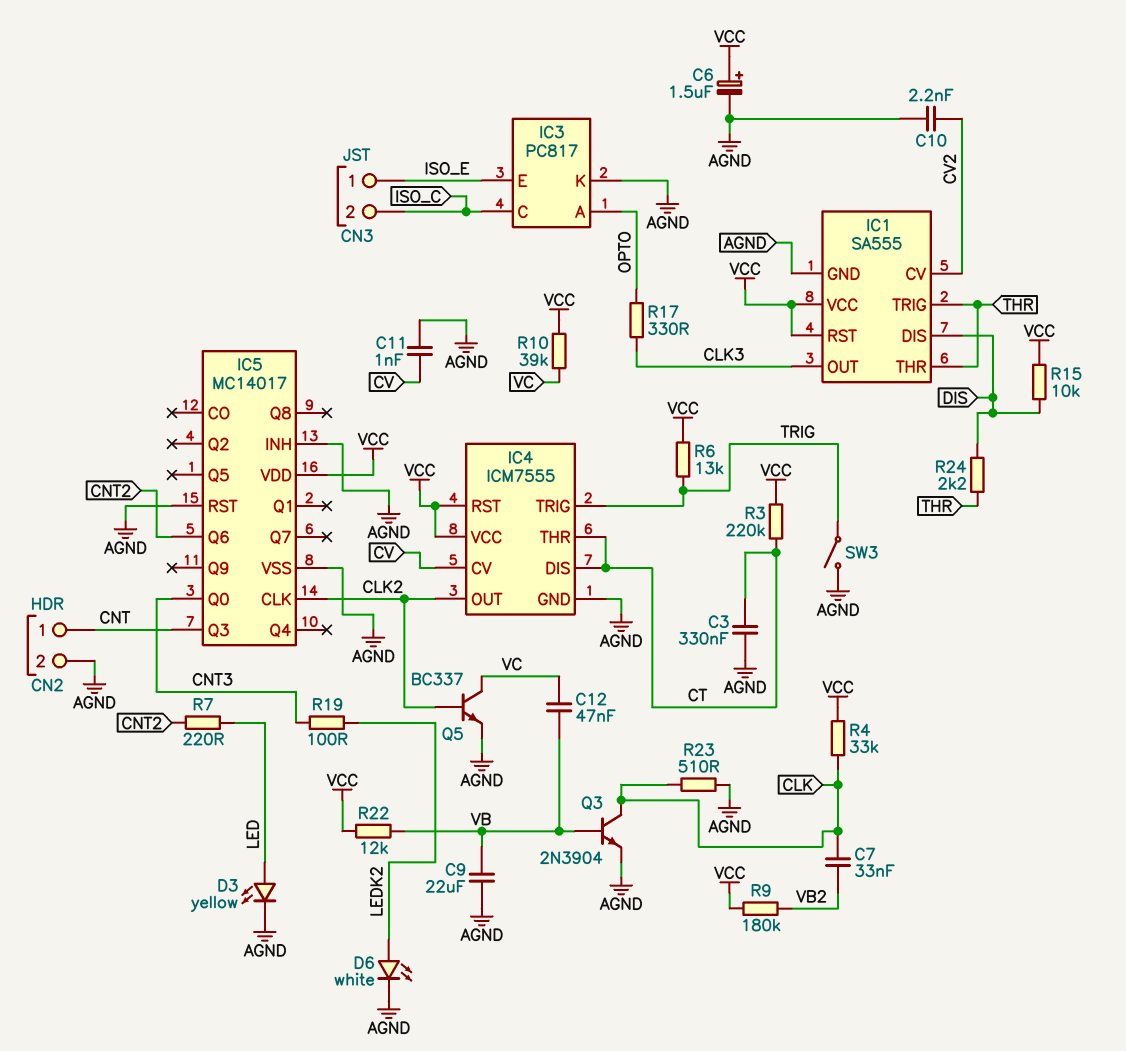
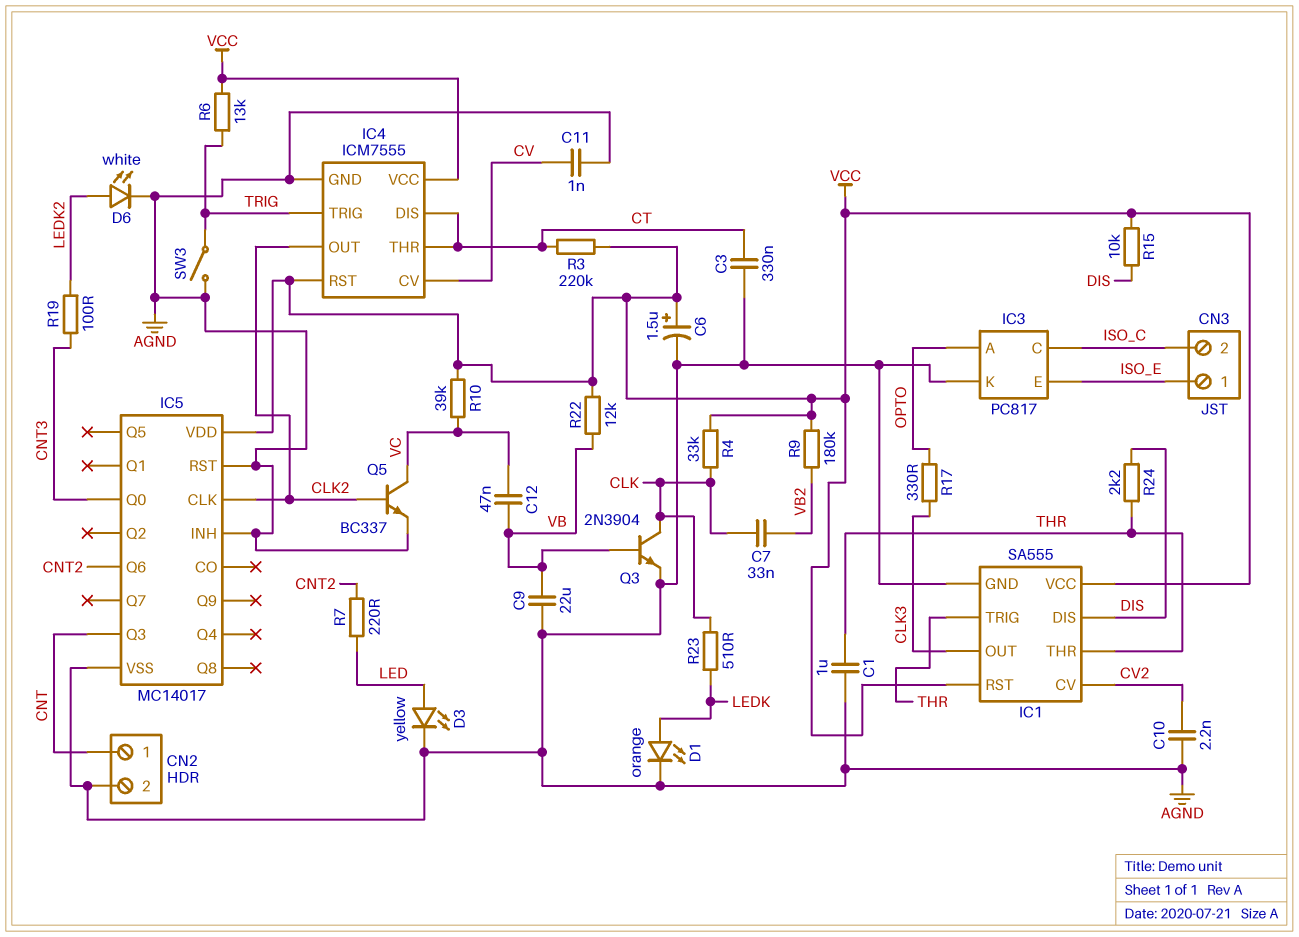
C1: none -> 1uF (AGND, THR)
D1: none -> LED orange (A LEDK, K AGND)
R23: 510 (AGND, CLK) -> 510 (CLK, LEDK)

